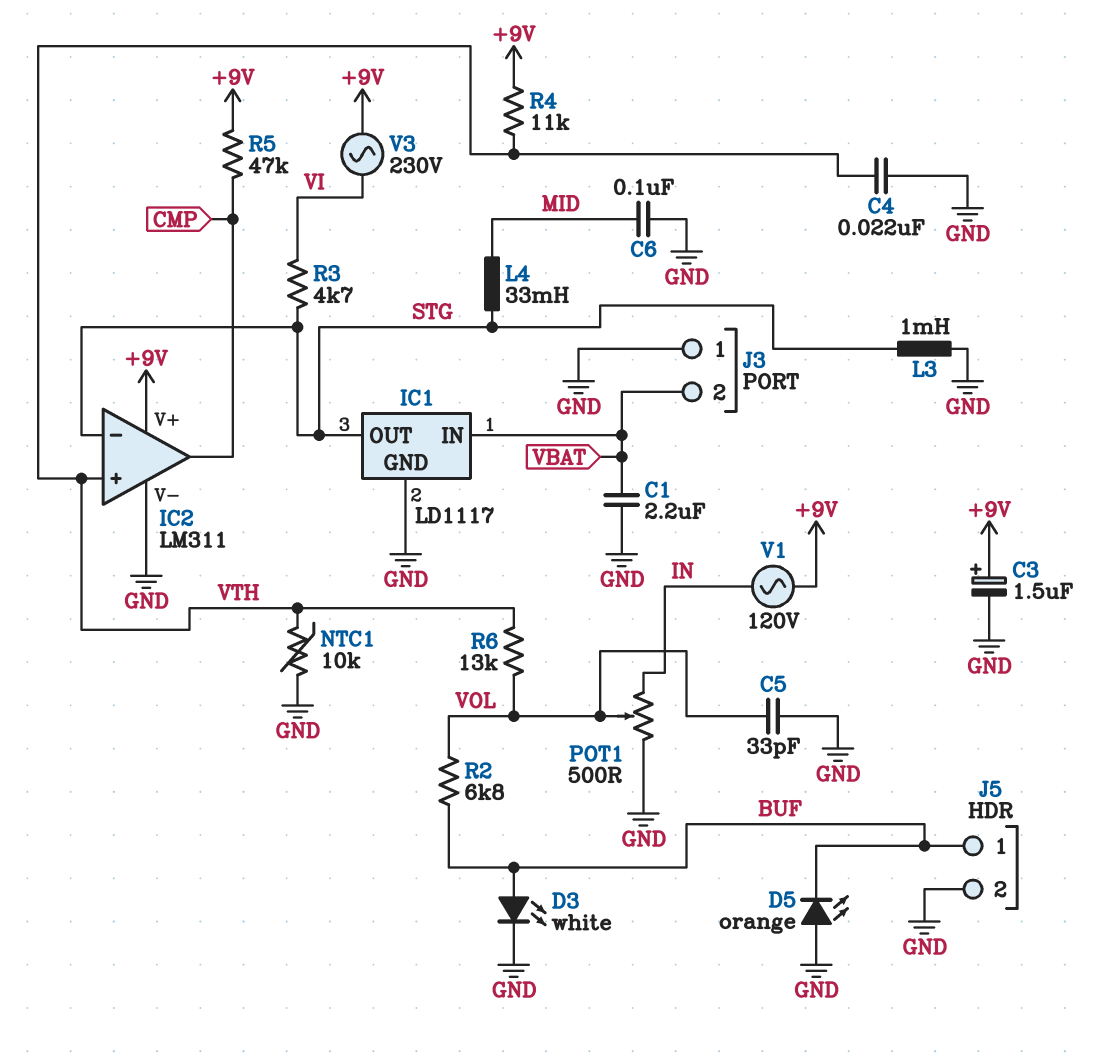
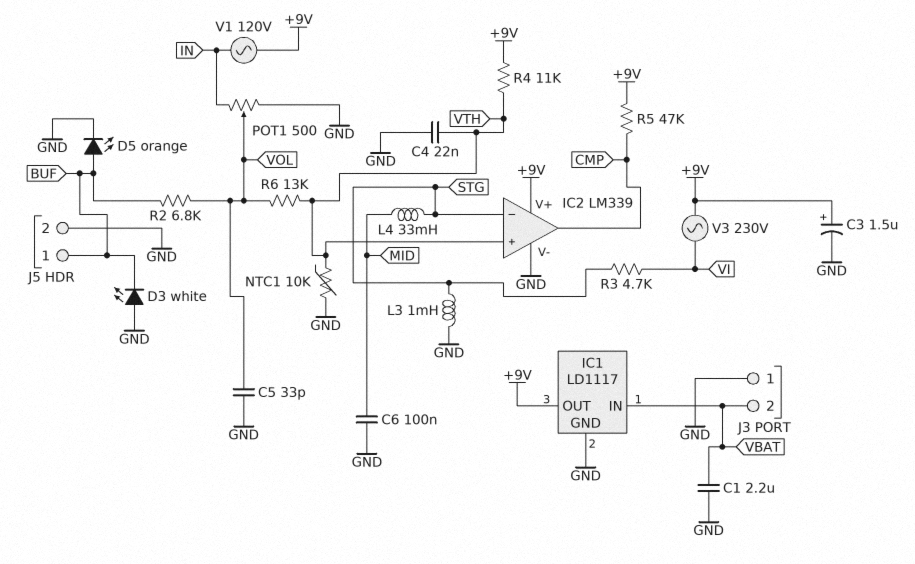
D3: LED white (A BUF, K GND) -> LED white (A GND, K BUF)
D5: LED orange (A GND, K BUF) -> LED orange (A BUF, K GND)
IC1 pin OUT: STG -> +9V
IC2: LM311 -> LM339

